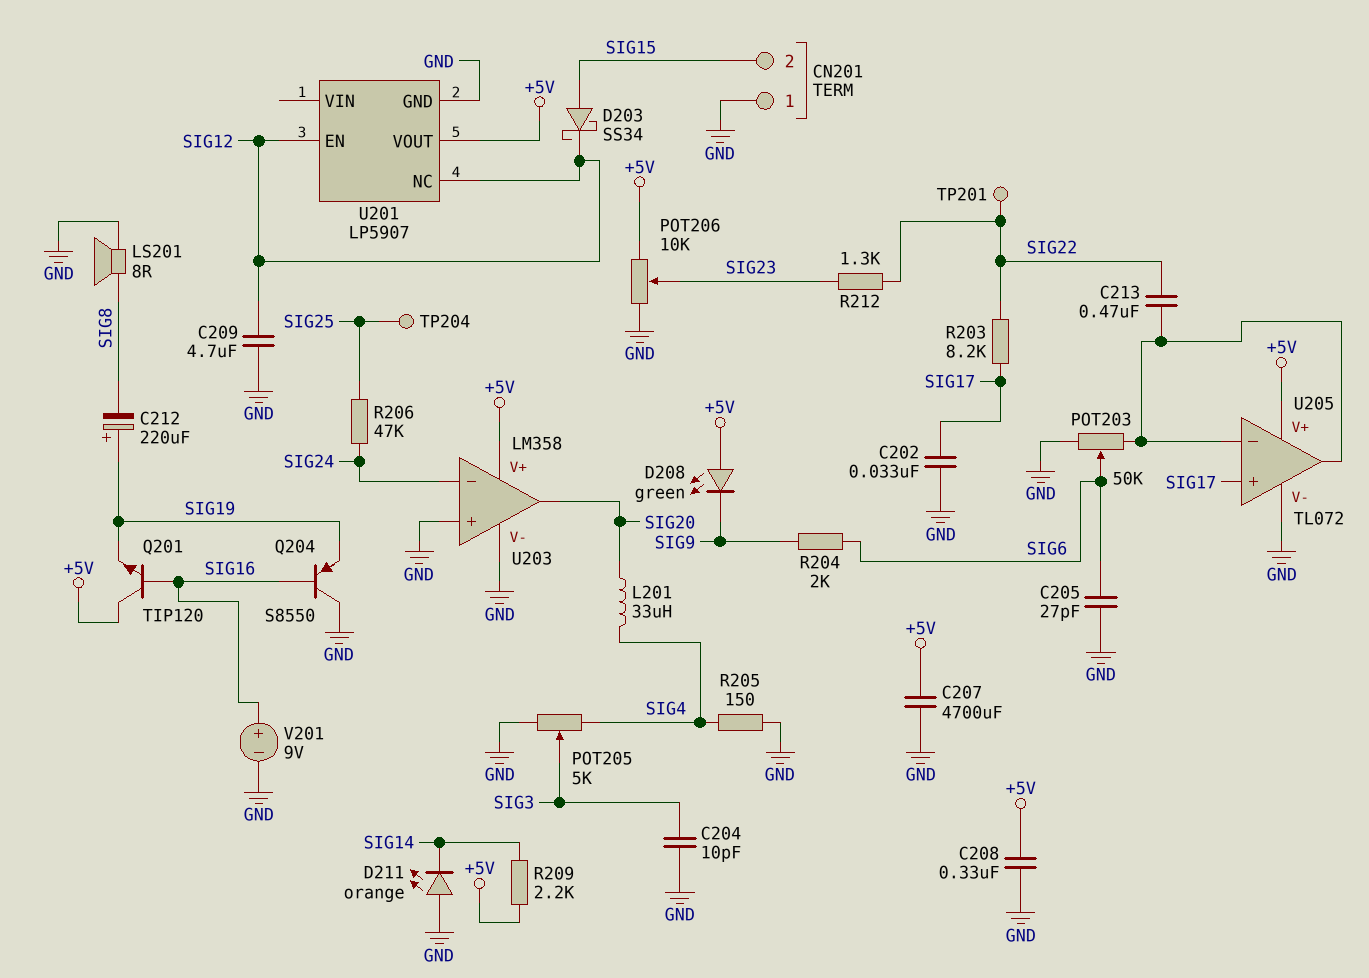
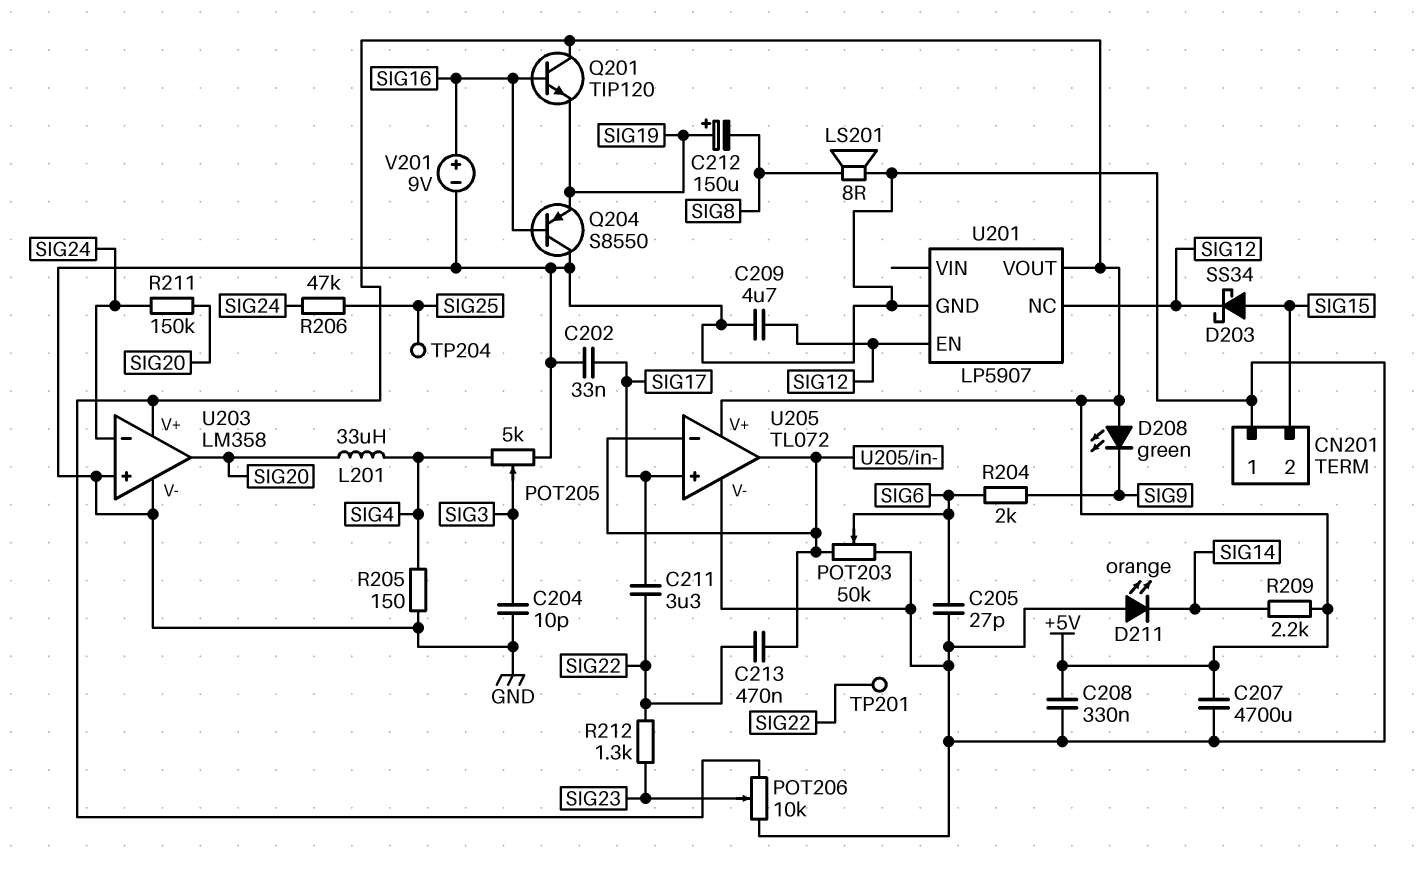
C211: none -> 3.3uF (SIG17, SIG22)
C212: 220uF (plus SIG19, minus SIG8) -> 150uF (plus SIG19, minus SIG8)
R203: 8.2k (SIG17, SIG22) -> none
R211: none -> 150k (SIG20, SIG24)

